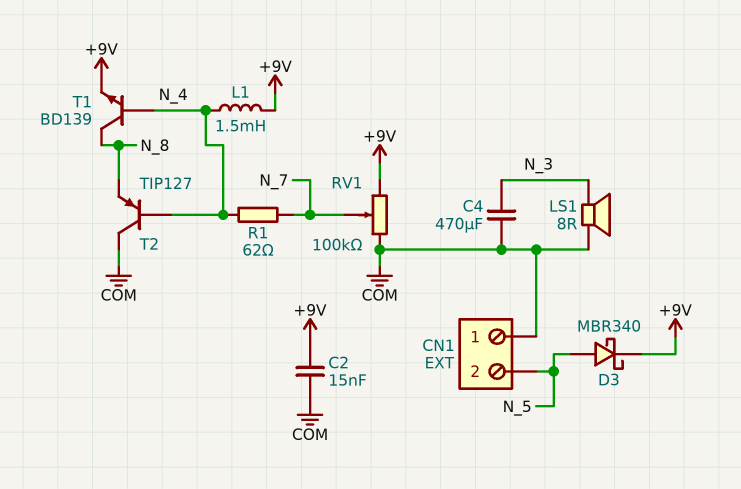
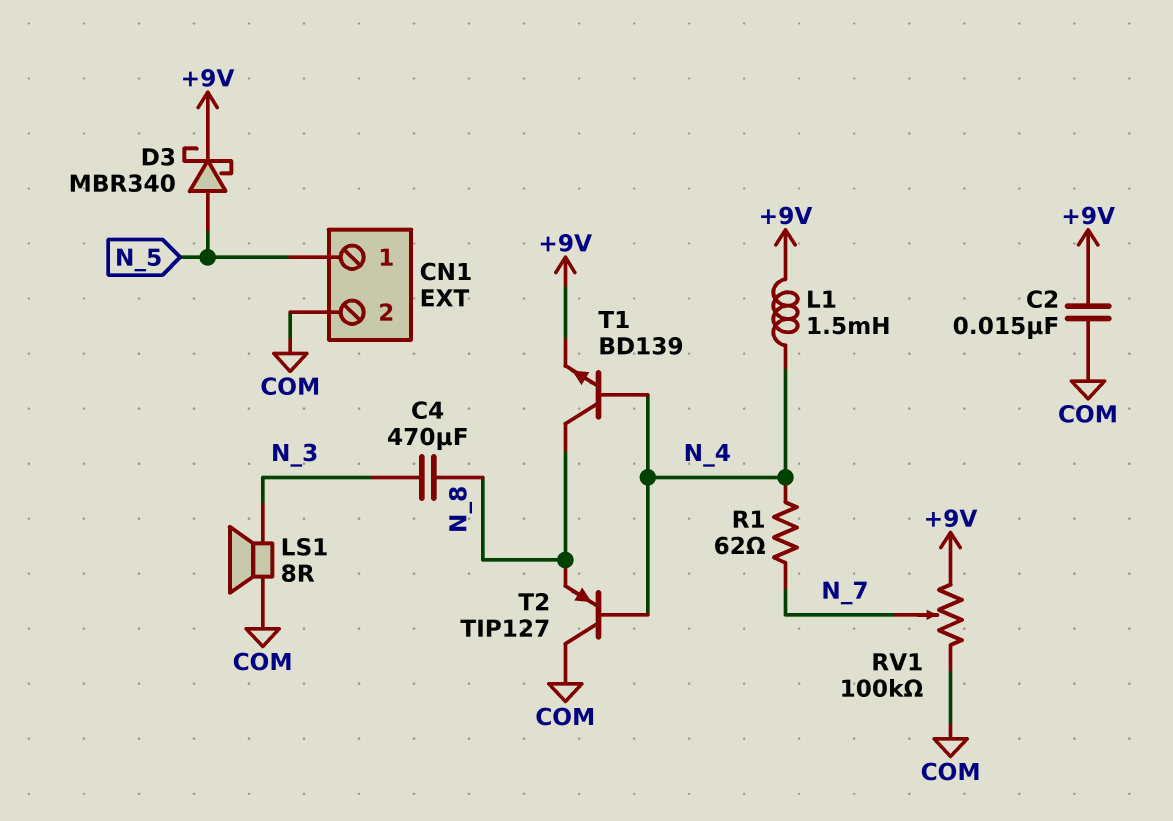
C4: 470uF (COM, N_3) -> 470uF (N_3, N_8)
CN1 pin 1: COM -> N_5
CN1 pin 2: N_5 -> COM

